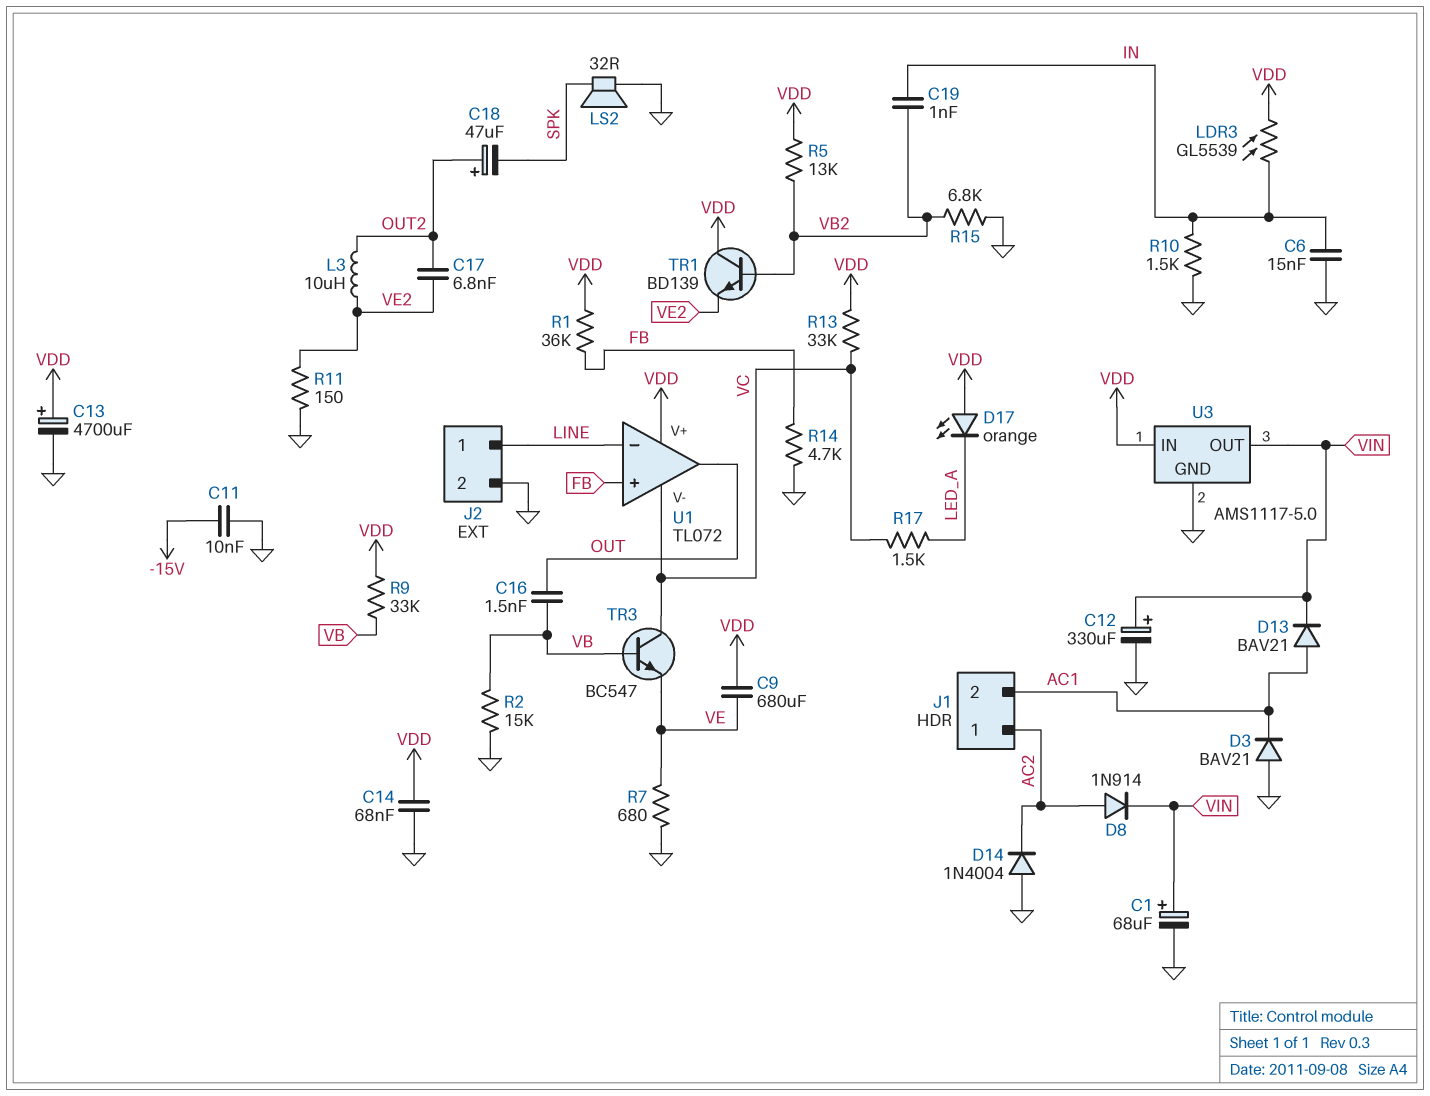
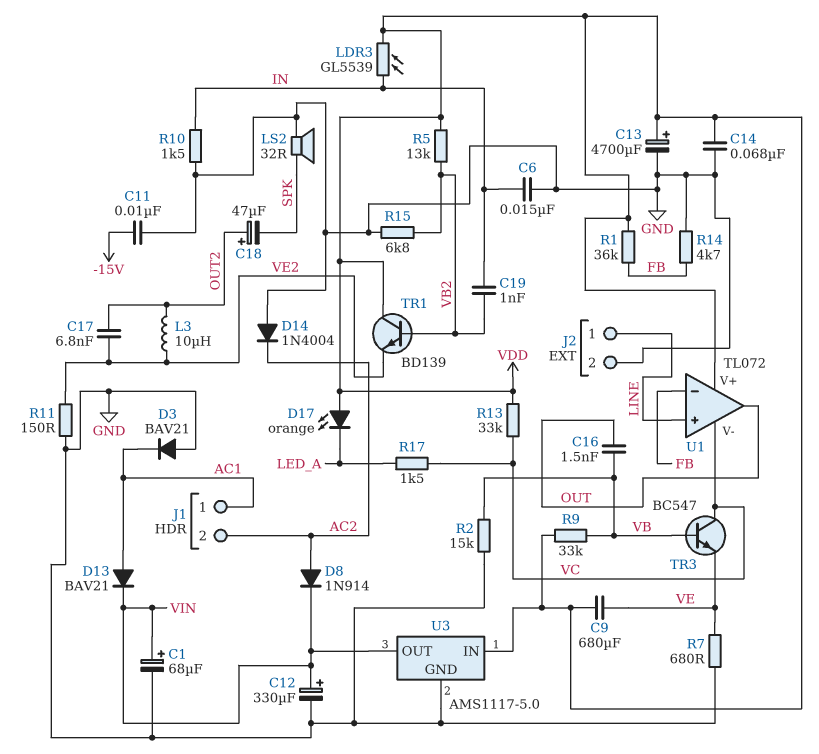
J1 pin 1: AC2 -> AC1
J1 pin 2: AC1 -> AC2
U1 pin in+: FB -> LINE
U1 pin in-: LINE -> FB

